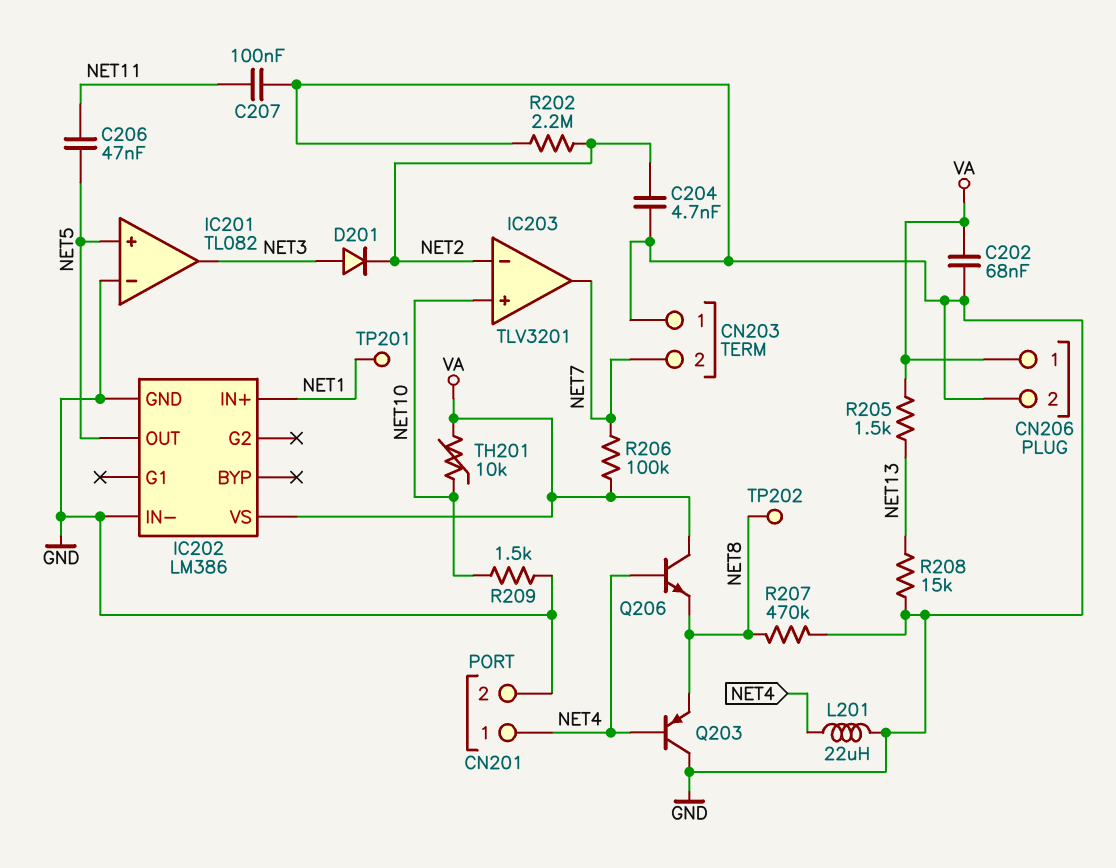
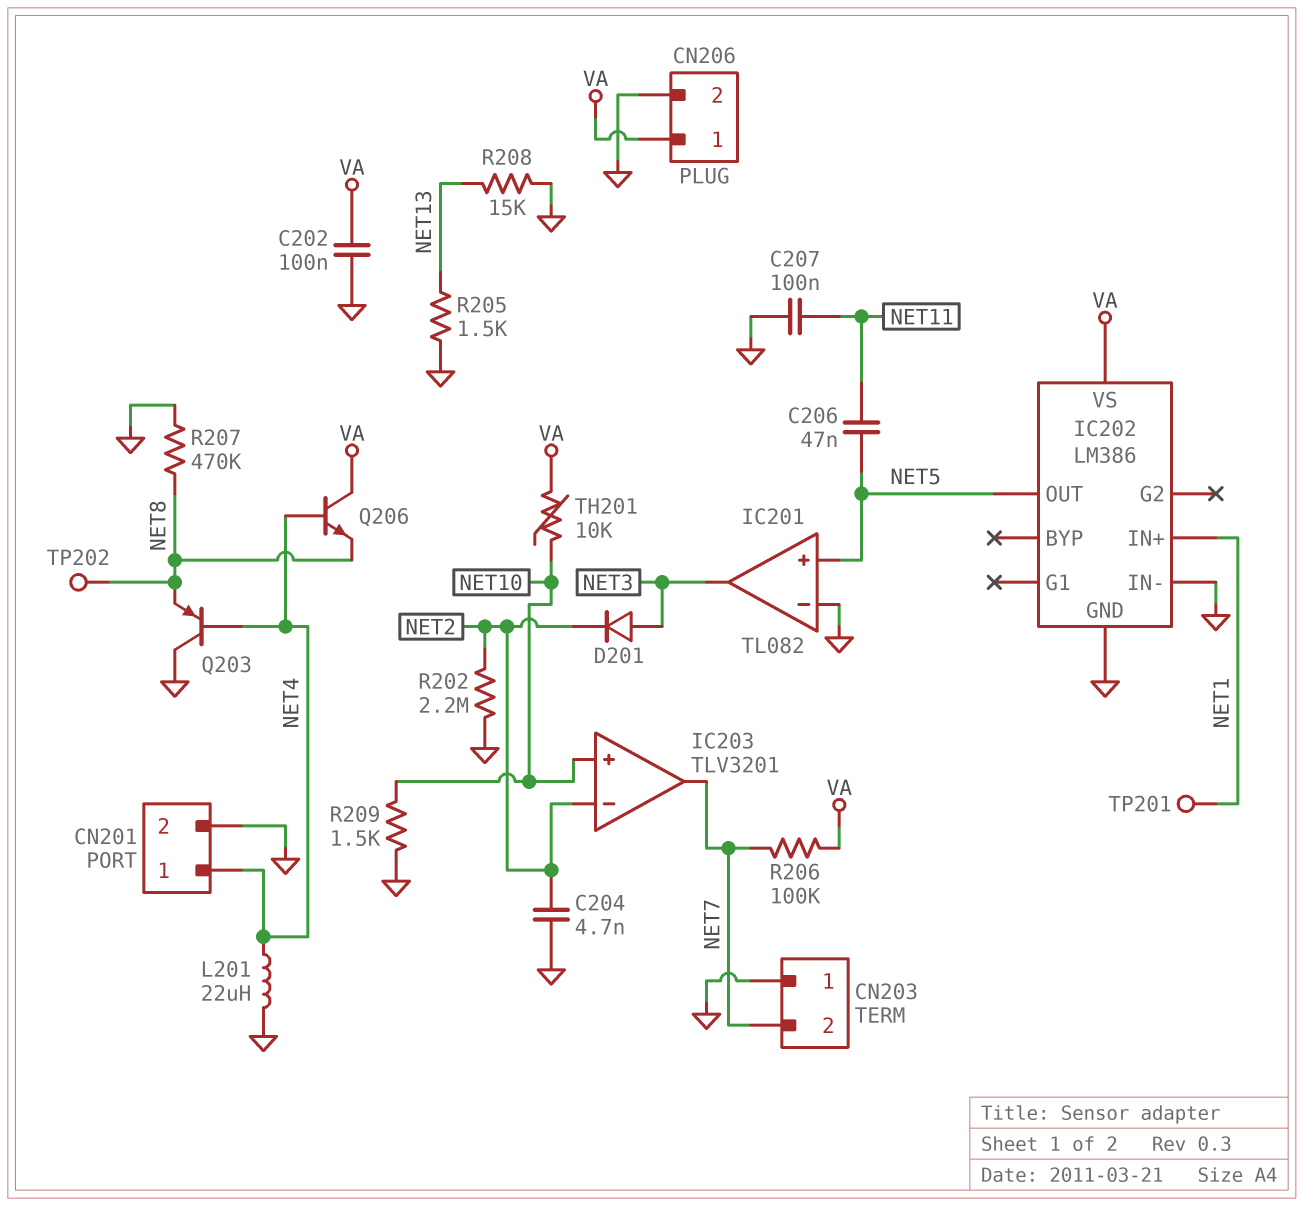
C202: 68nF (GND, VA) -> 100nF (GND, VA)
R205: 1.5k (NET13, VA) -> 1.5k (GND, NET13)

